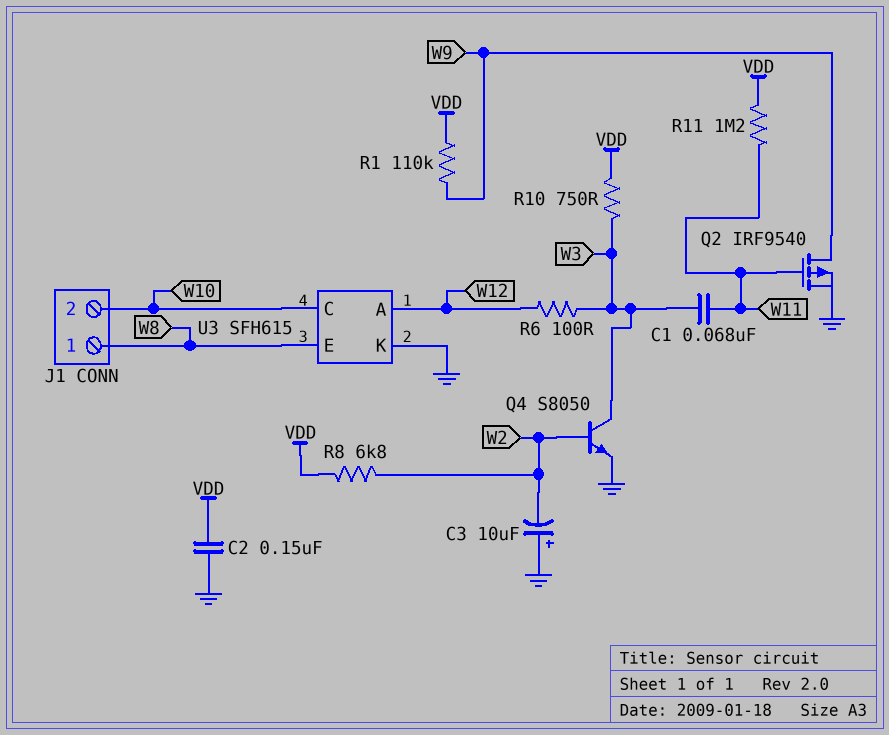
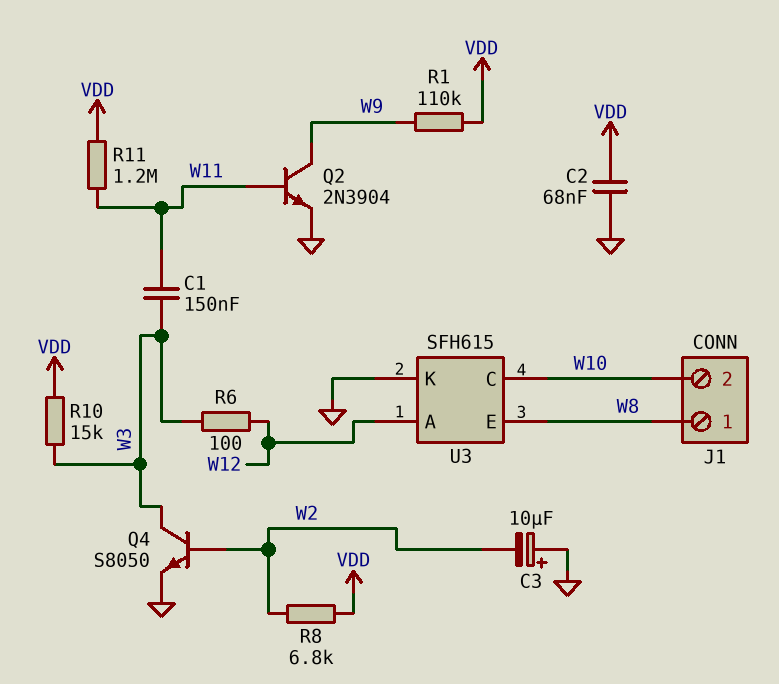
C1: 68nF (W3, W11) -> 150nF (W3, W11)
C2: 150nF (GND, VDD) -> 68nF (GND, VDD)
Q2: PMOS IRF9540 (G W11, D W9, S GND) -> NPN 2N3904 (B W11, C W9, E GND)
R10: 750 (VDD, W3) -> 15k (VDD, W3)

